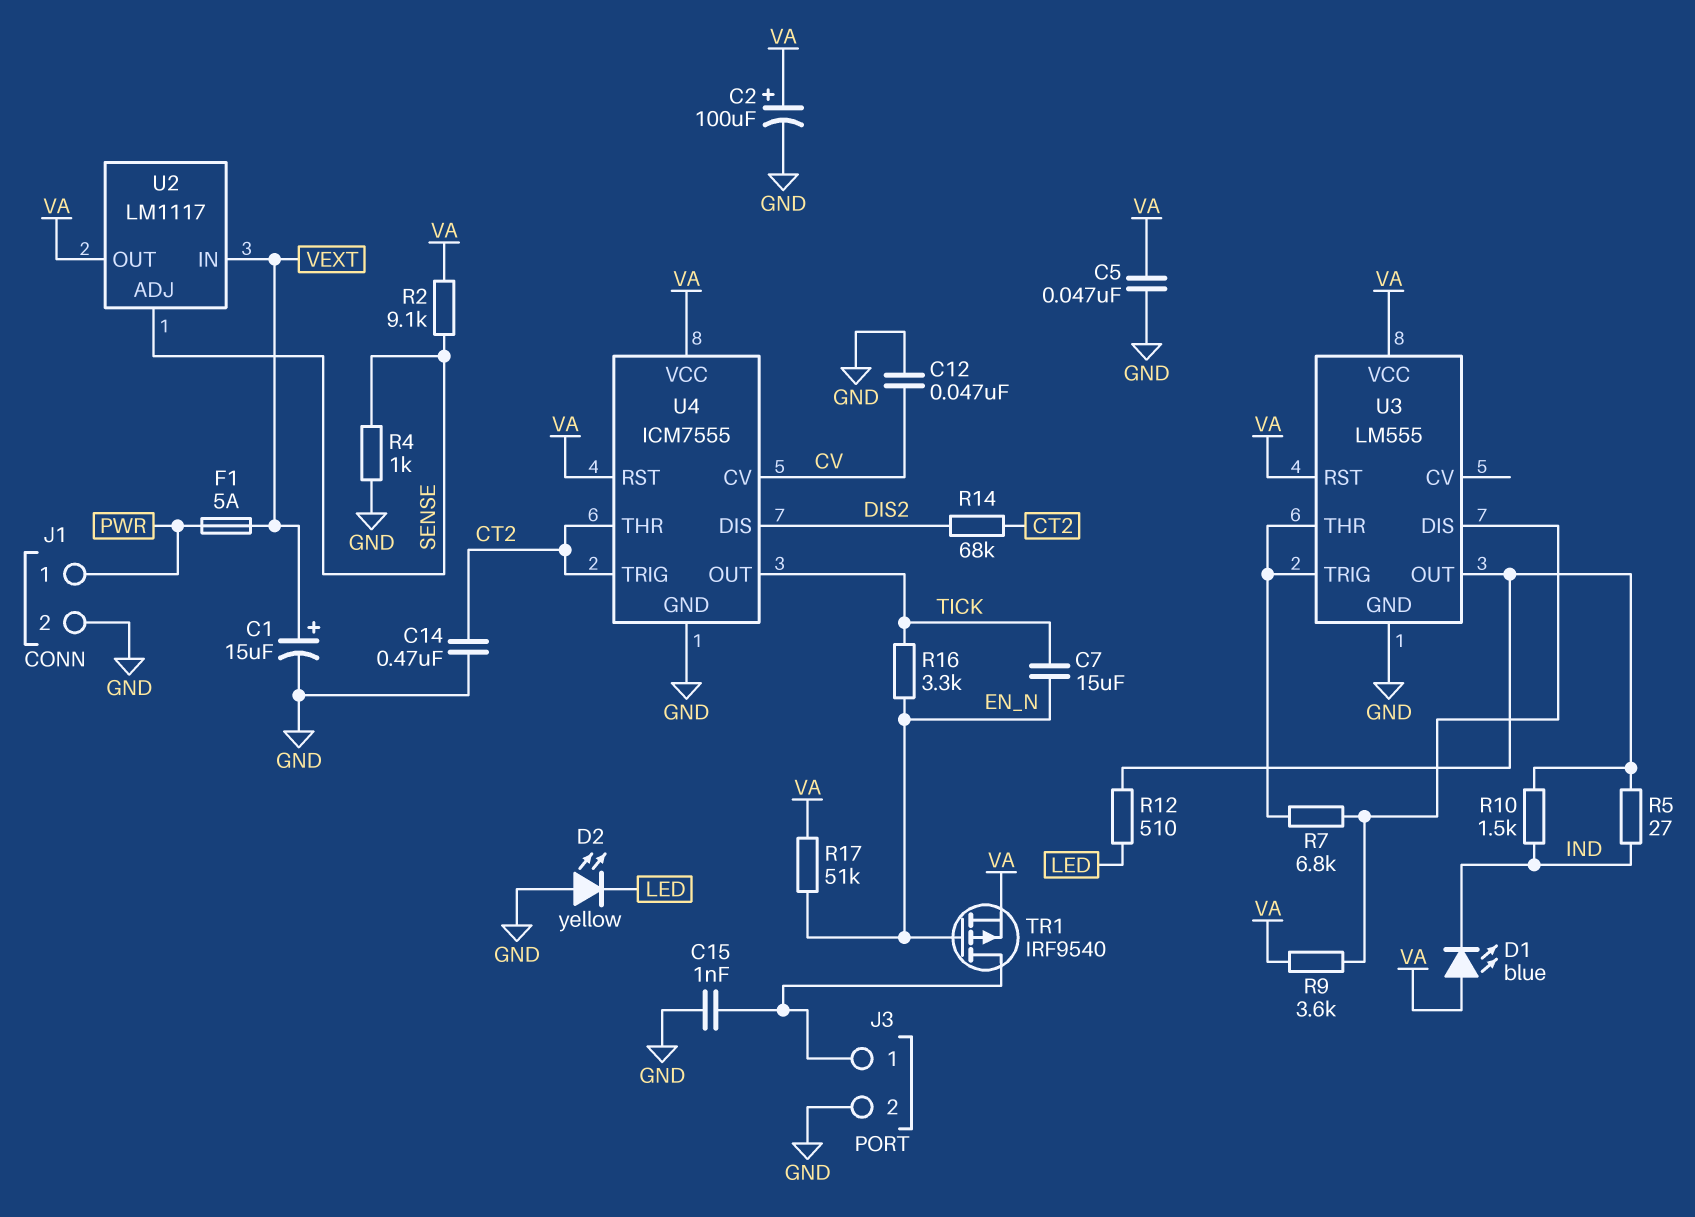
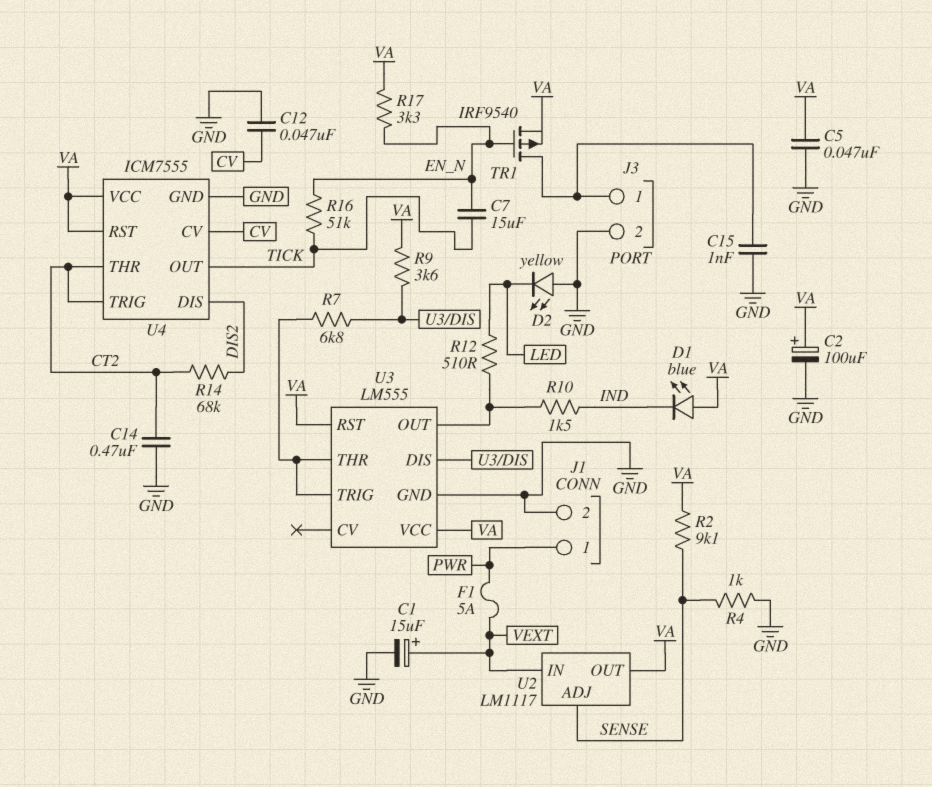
R5: 27 (IND, U3/OUT) -> none
R16: 3.3k (EN_N, TICK) -> 51k (EN_N, TICK)
R17: 51k (EN_N, VA) -> 3.3k (EN_N, VA)

